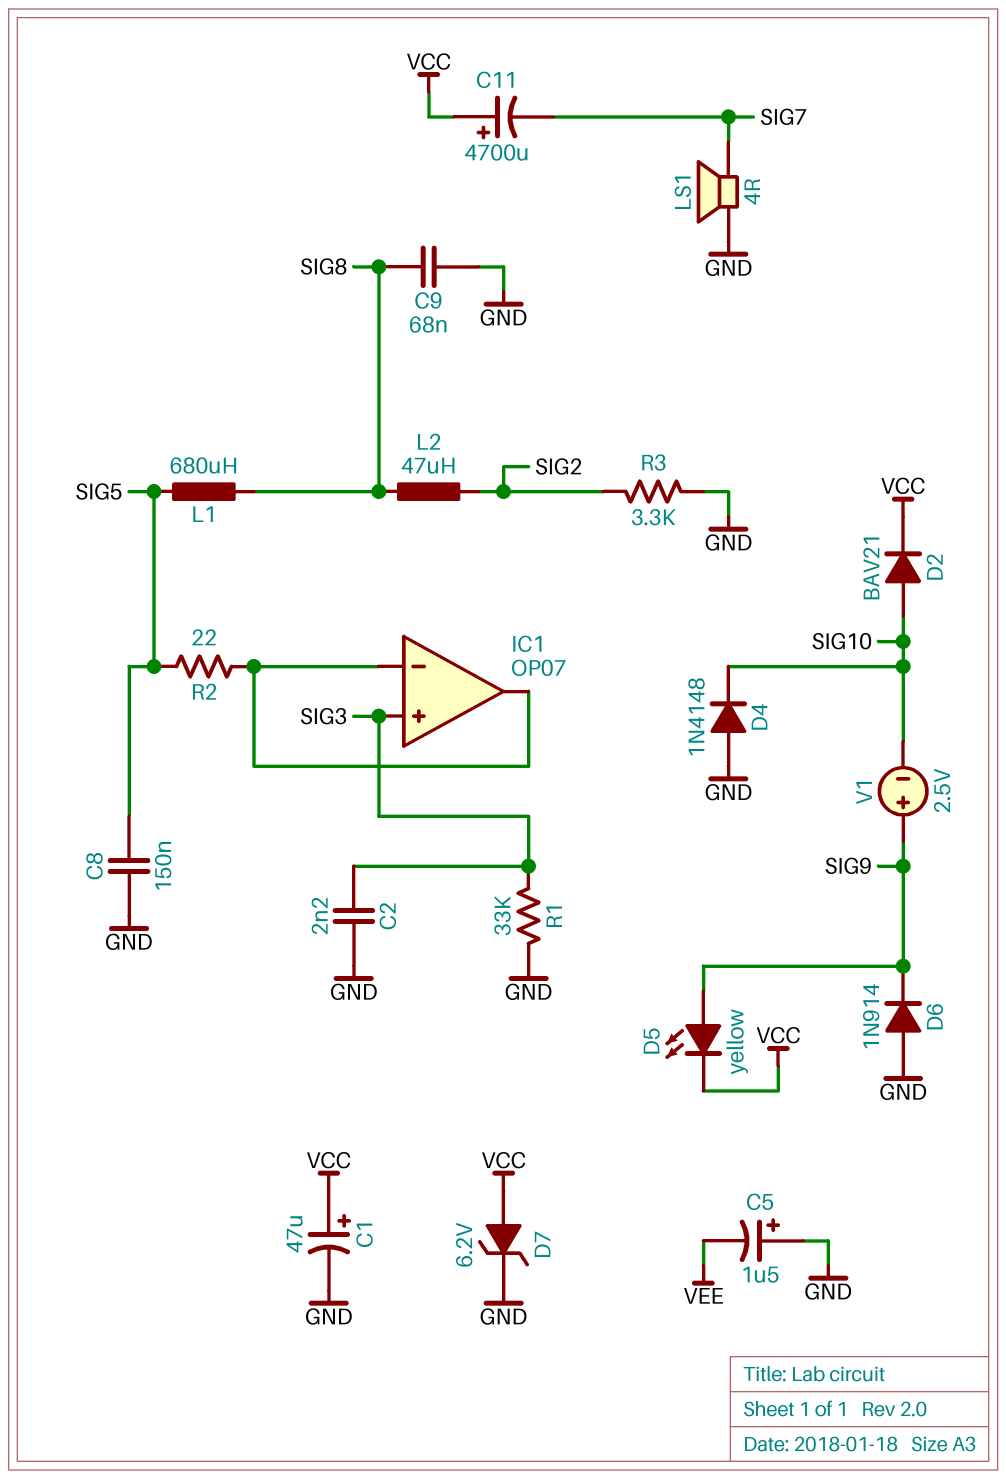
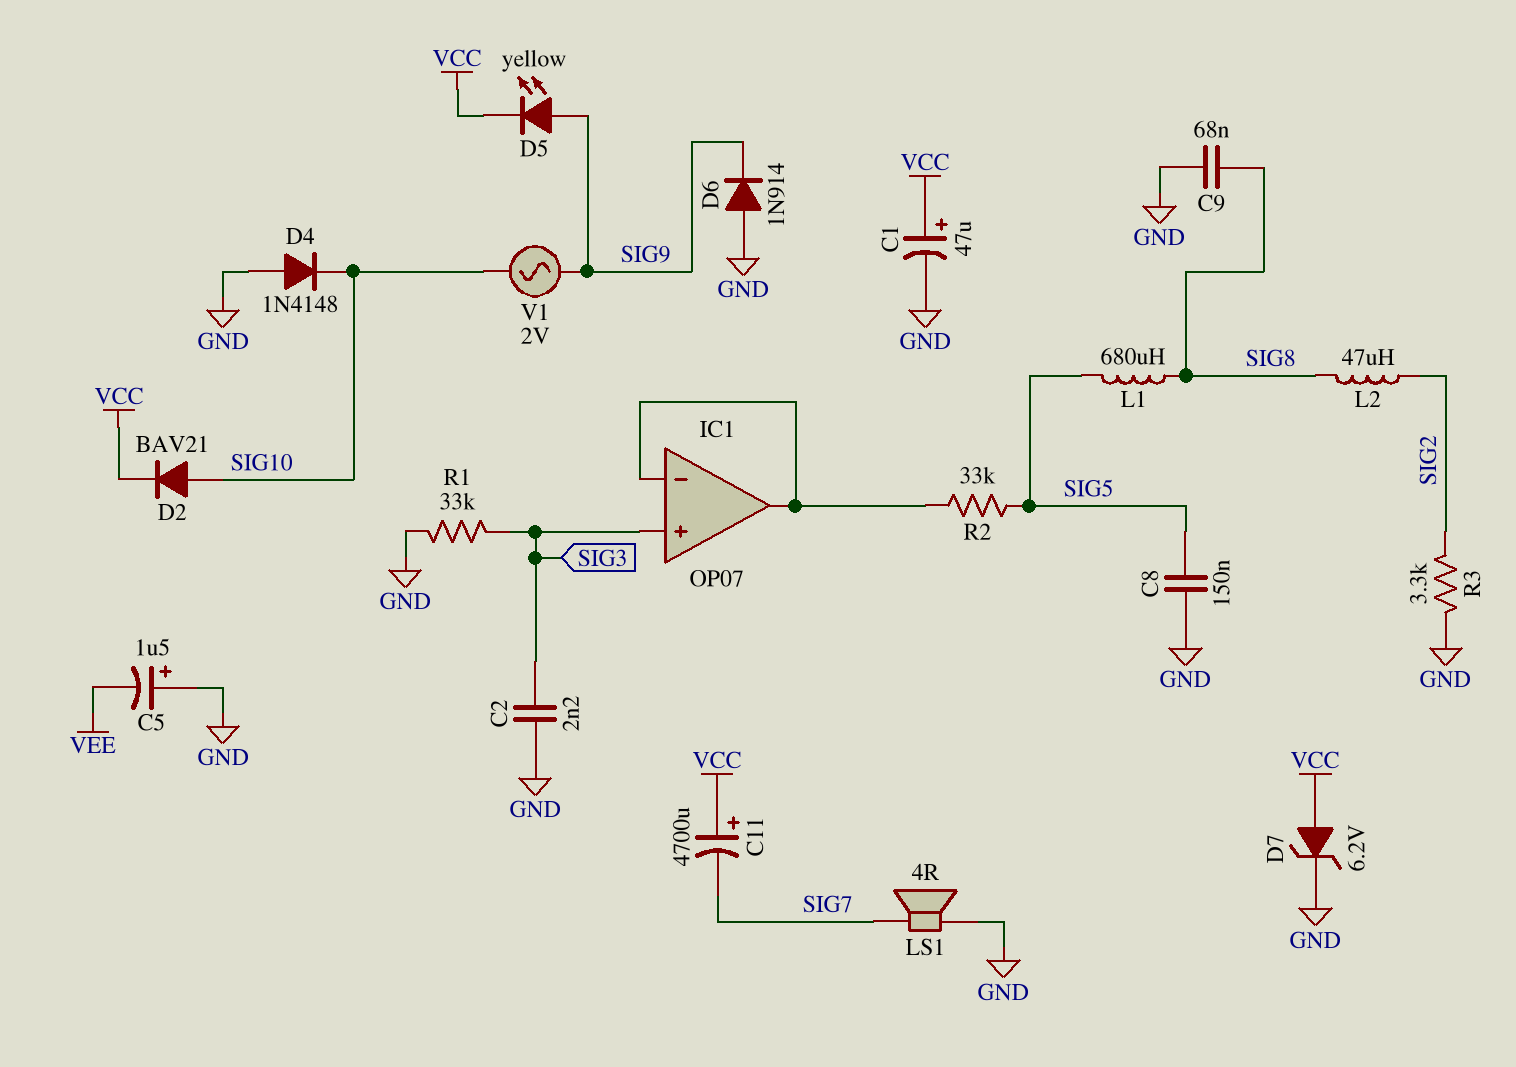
R2: 22 (IC1/in-, SIG5) -> 33k (IC1/in-, SIG5)
V1: 2.5V (plus SIG9, minus SIG10) -> AC 2V (SIG9, SIG10)

